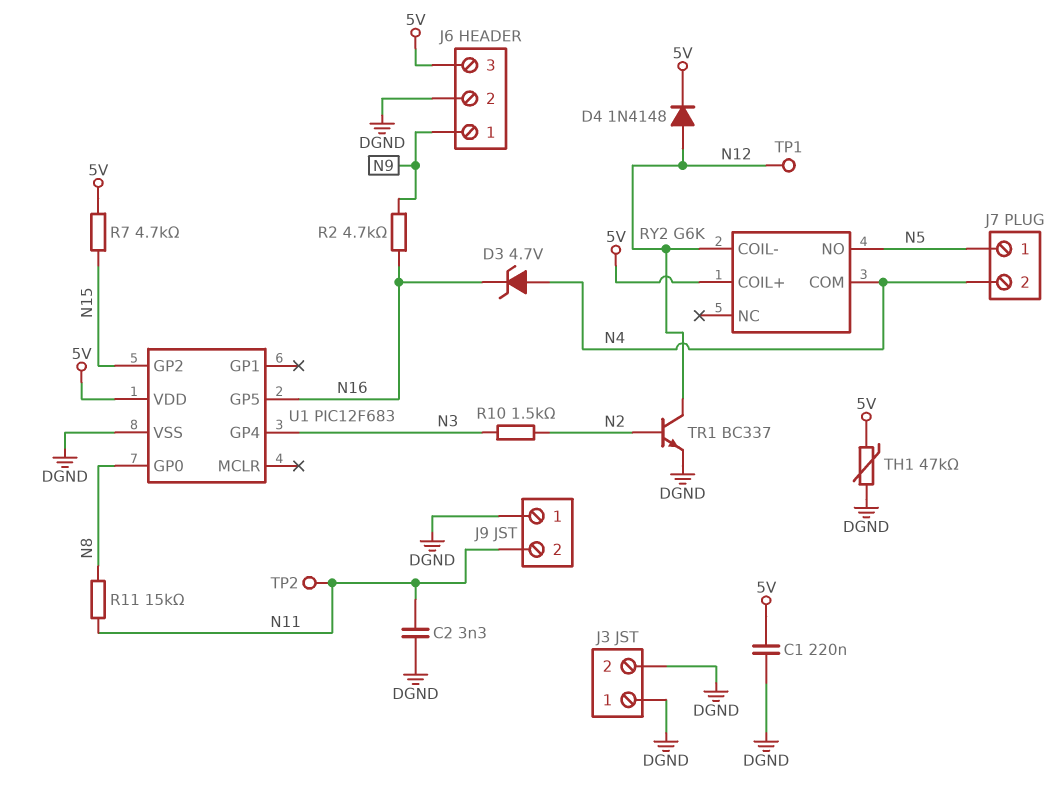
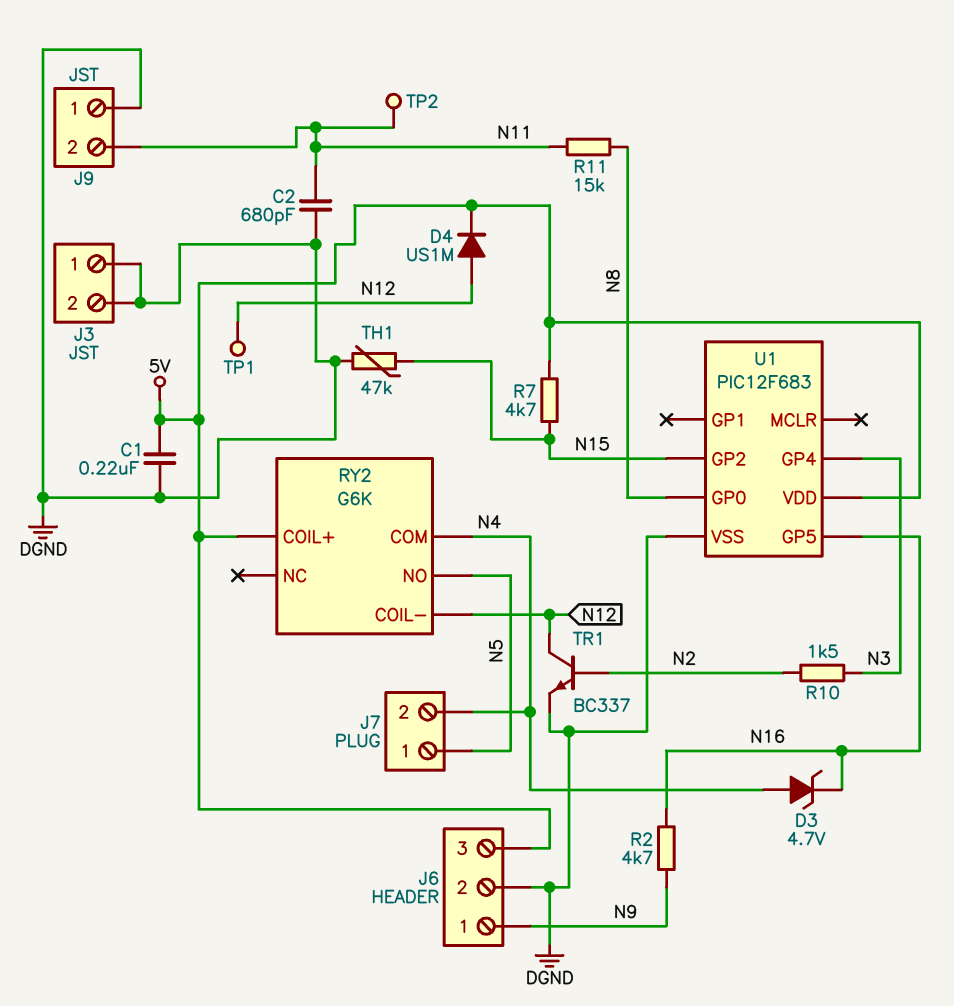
C2: 3.3nF (DGND, N11) -> 680pF (DGND, N11)
D4: diode 1N4148 (A N12, K 5V) -> diode US1M (A N12, K 5V)
TH1: 47k (5V, DGND) -> 47k (DGND, N15)

